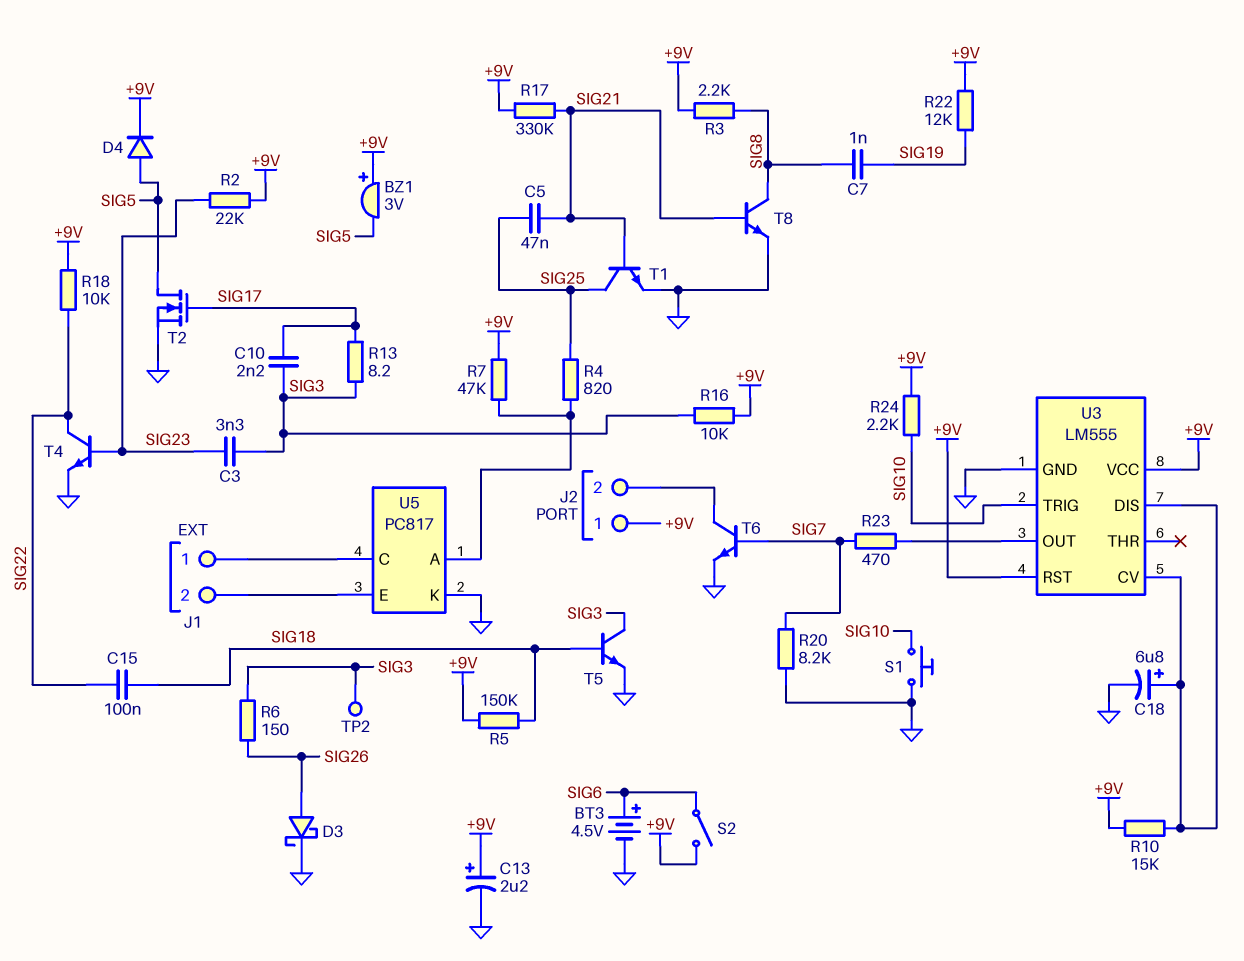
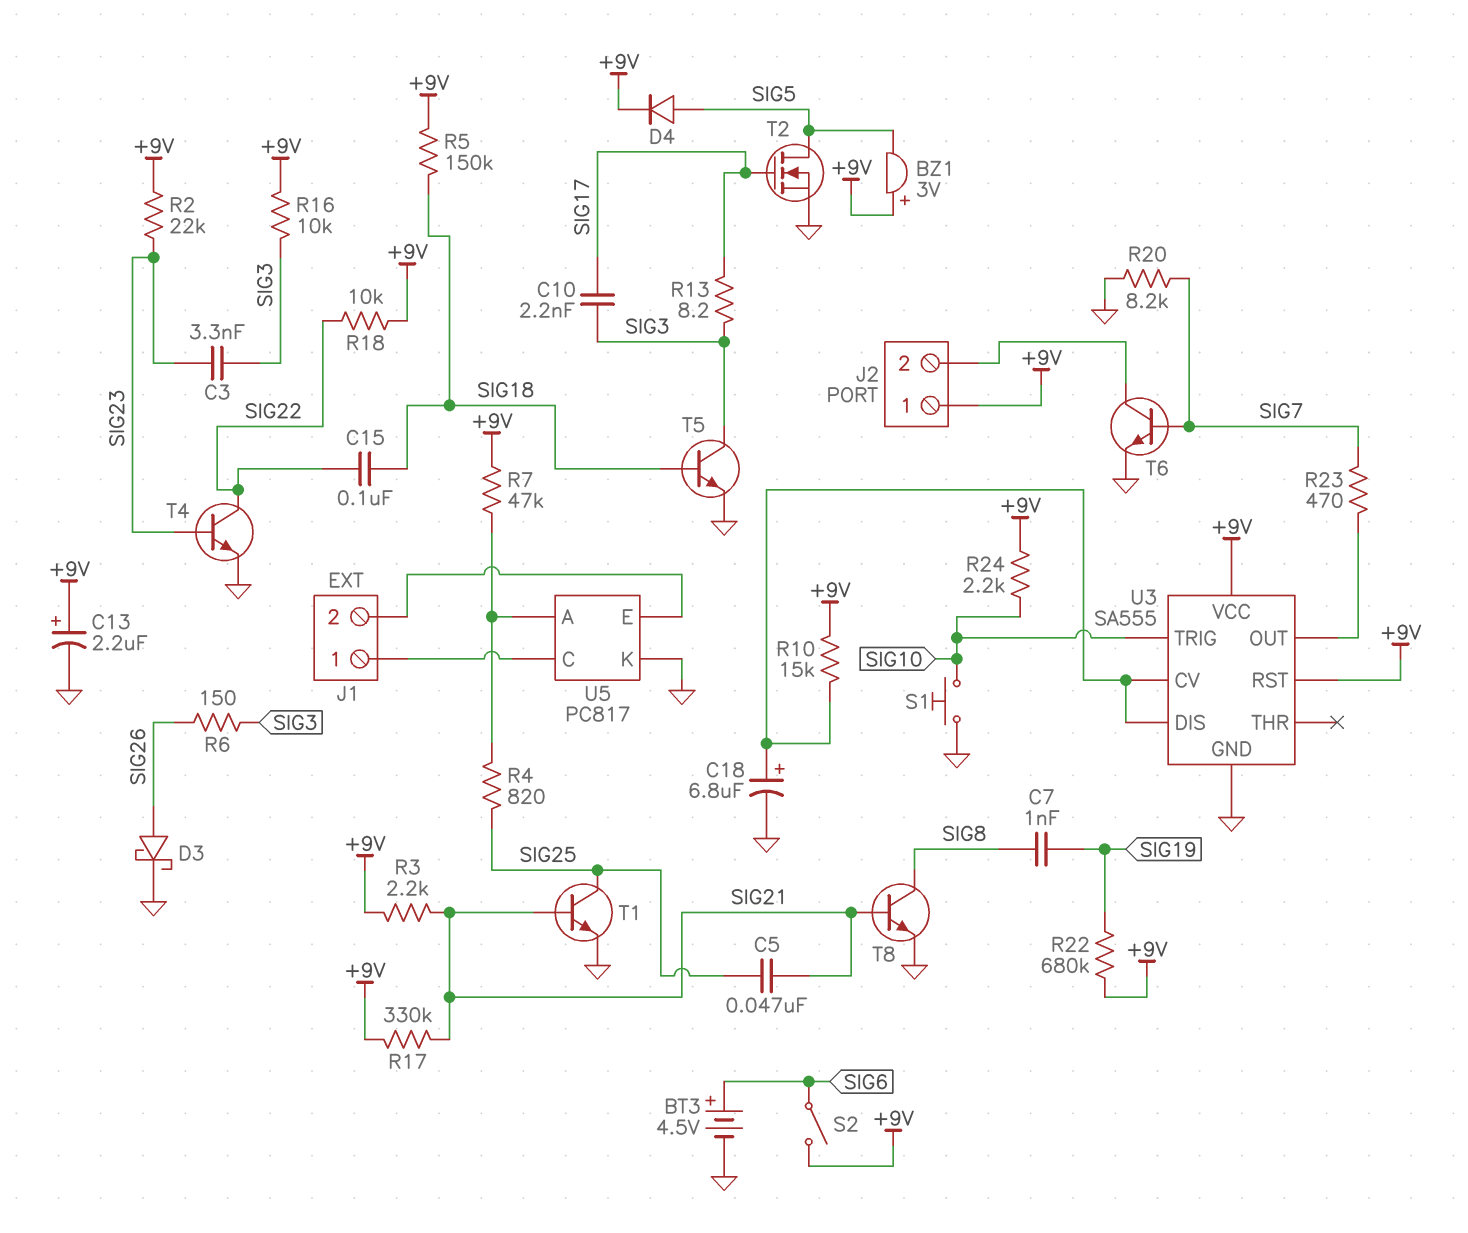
R3: 2.2k (+9V, SIG8) -> 2.2k (+9V, SIG21)
R22: 12k (+9V, SIG19) -> 680k (+9V, SIG19)
TP2: test point (SIG3) -> none
U3: LM555 -> SA555

